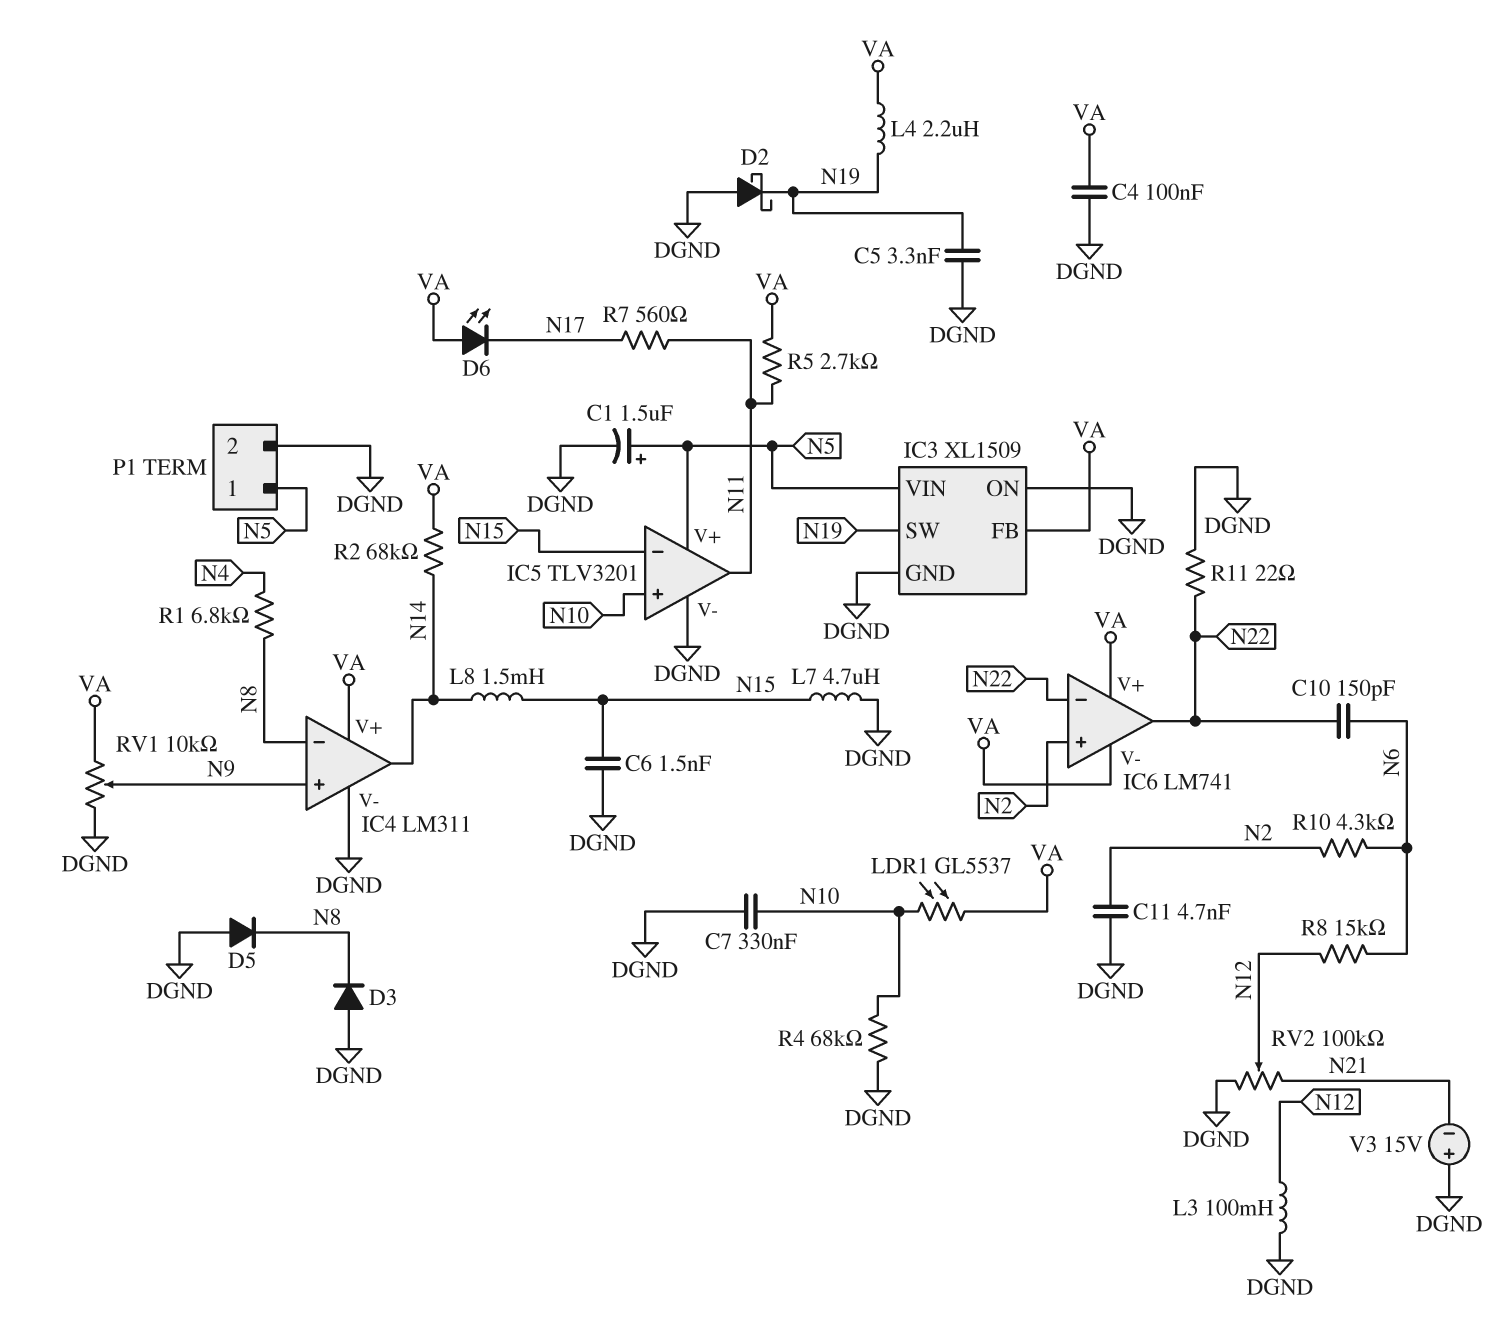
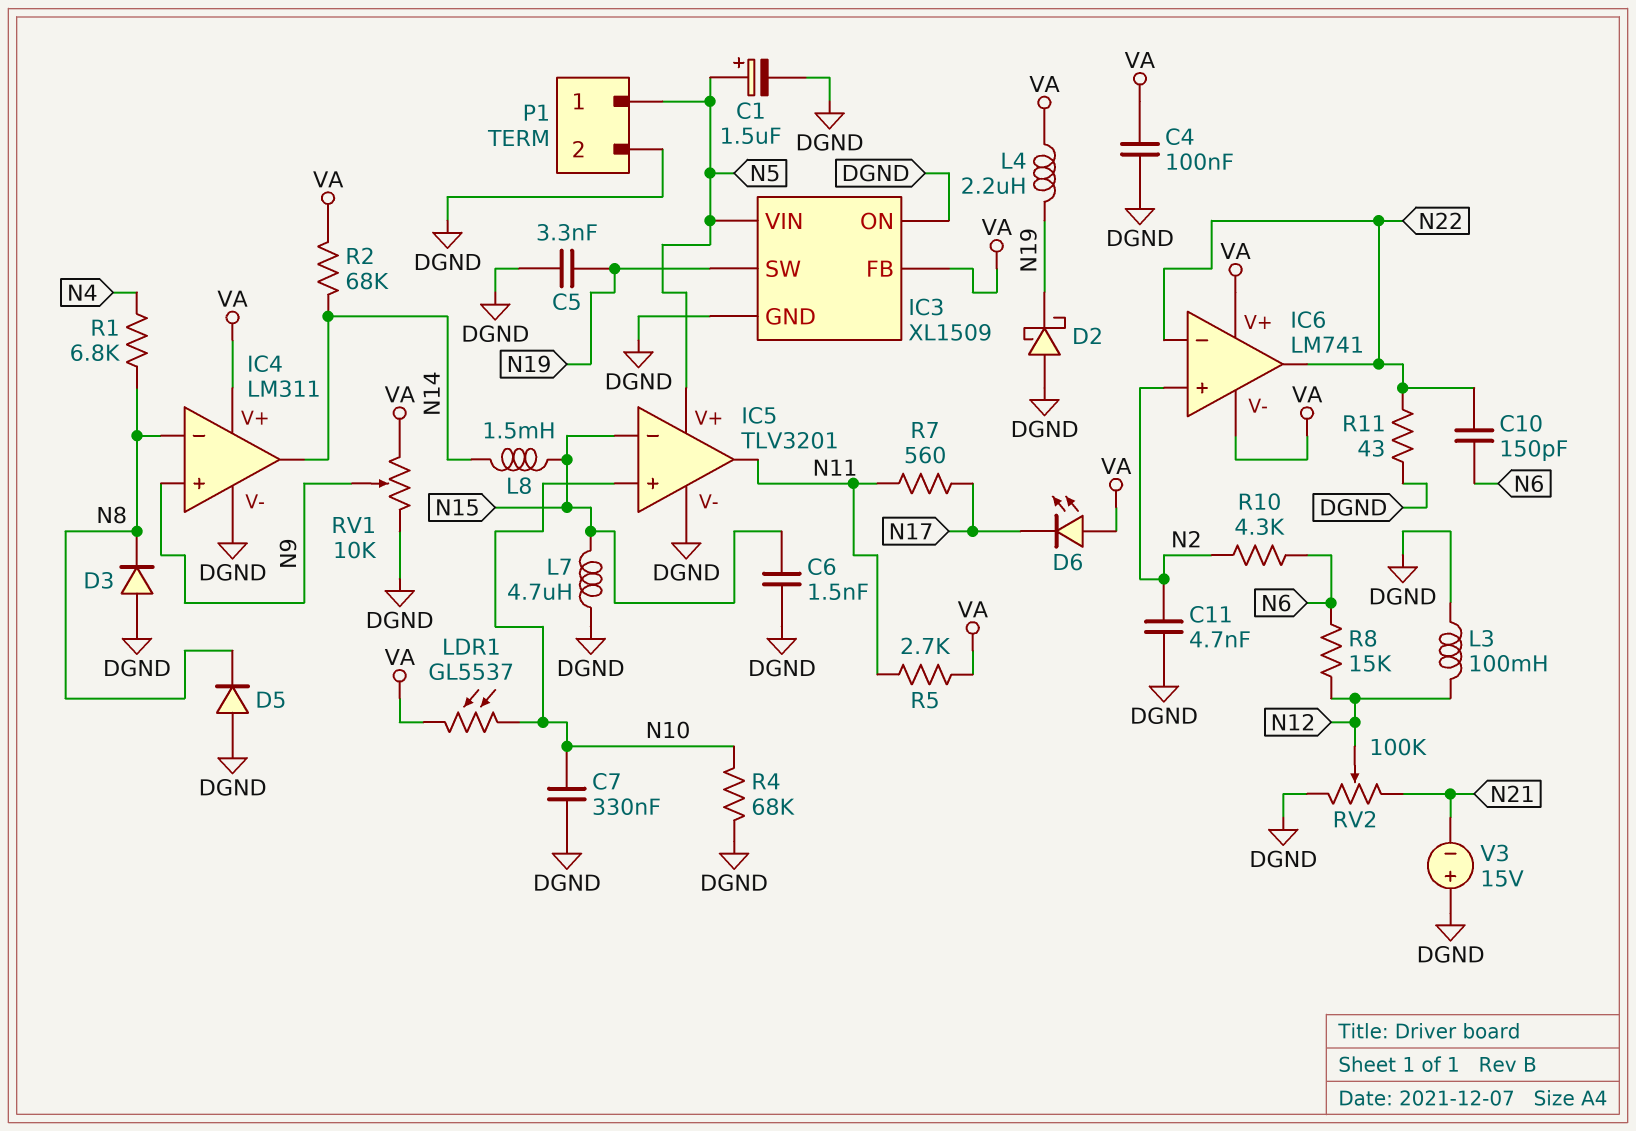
R11: 22 (DGND, N22) -> 43 (DGND, N22)

